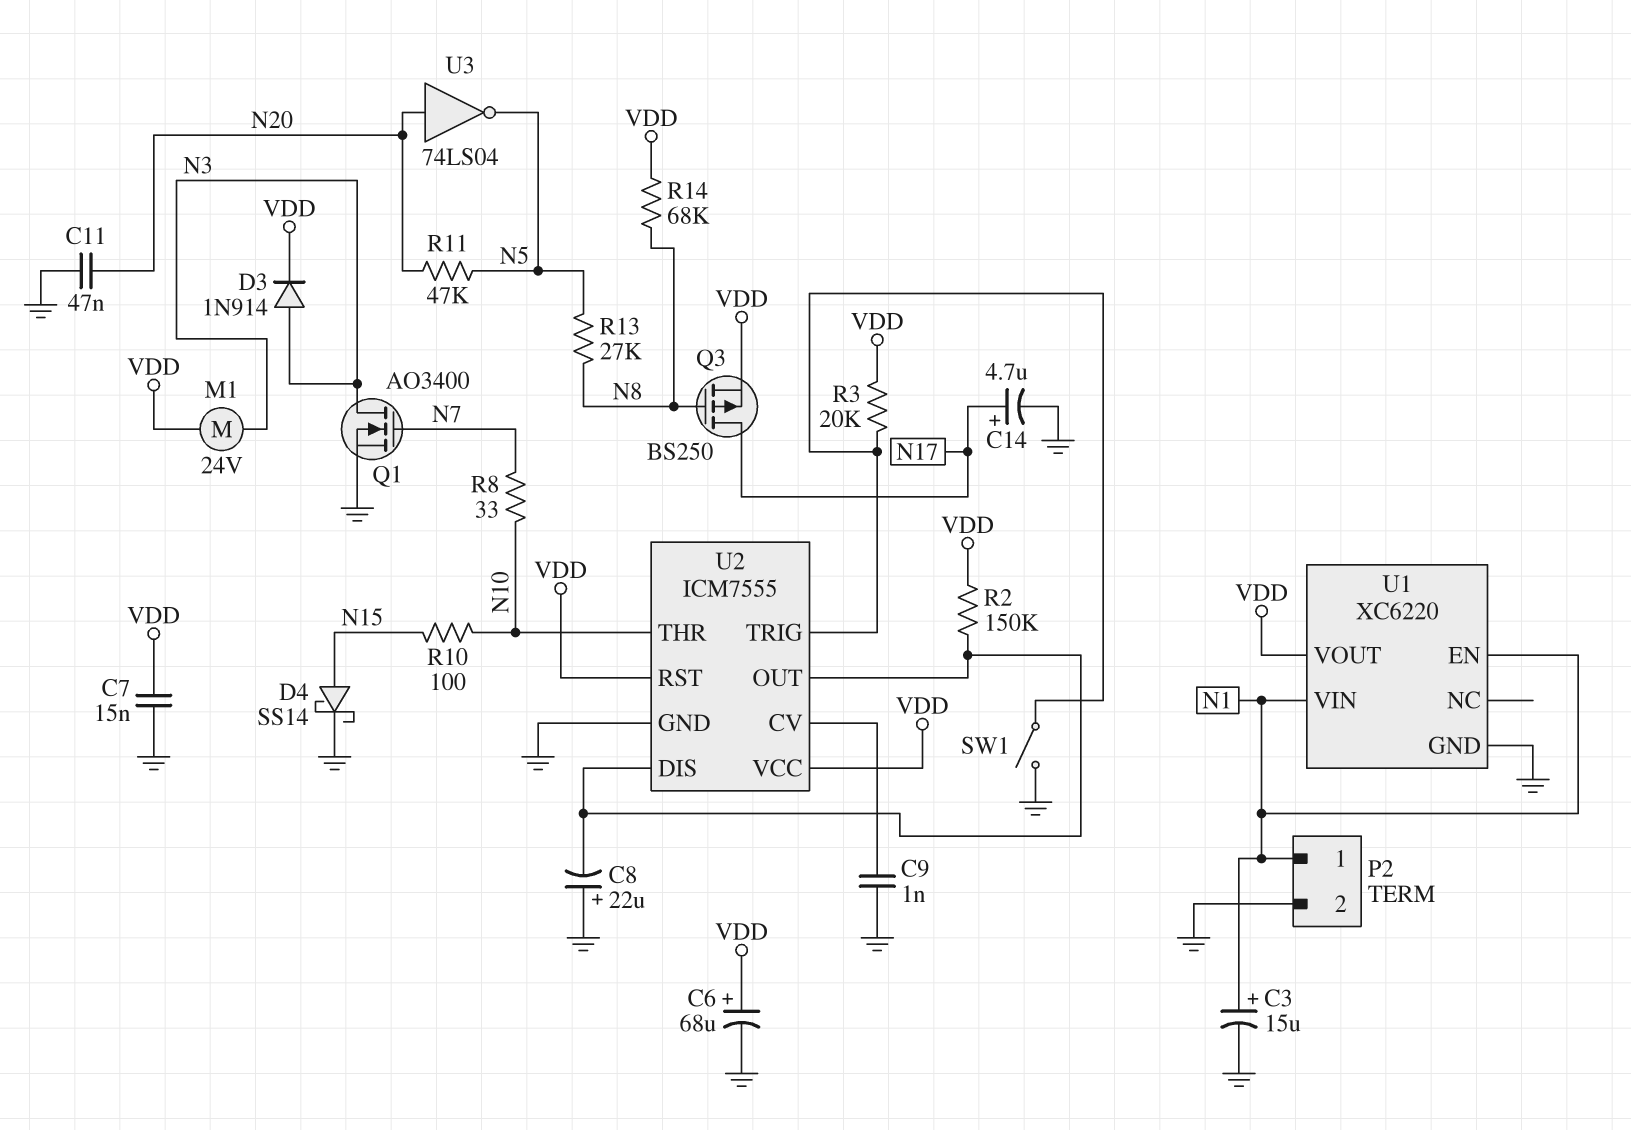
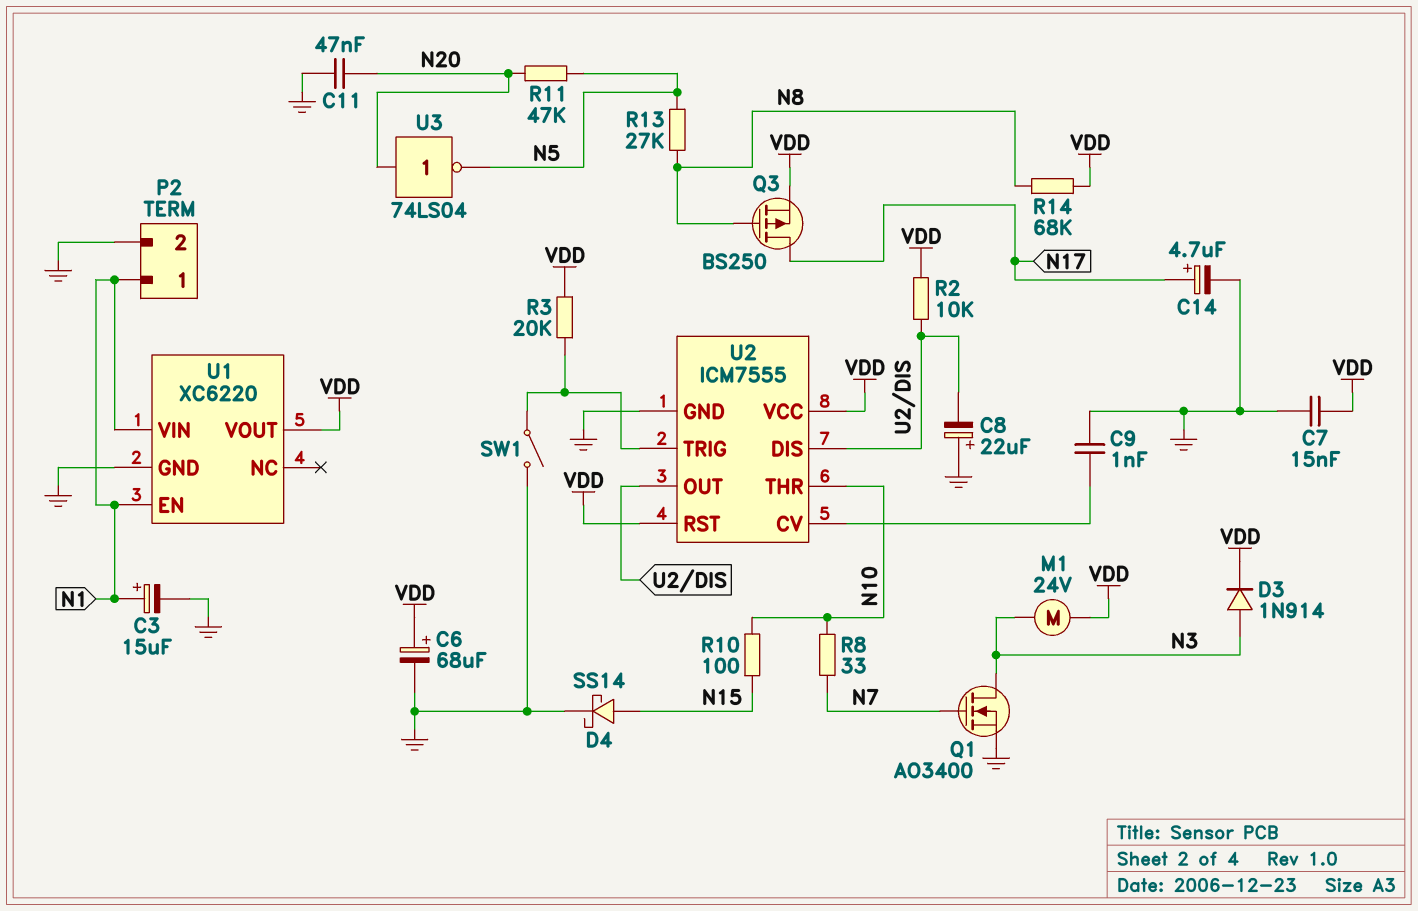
R2: 150k (U2/DIS, VDD) -> 10k (U2/DIS, VDD)

